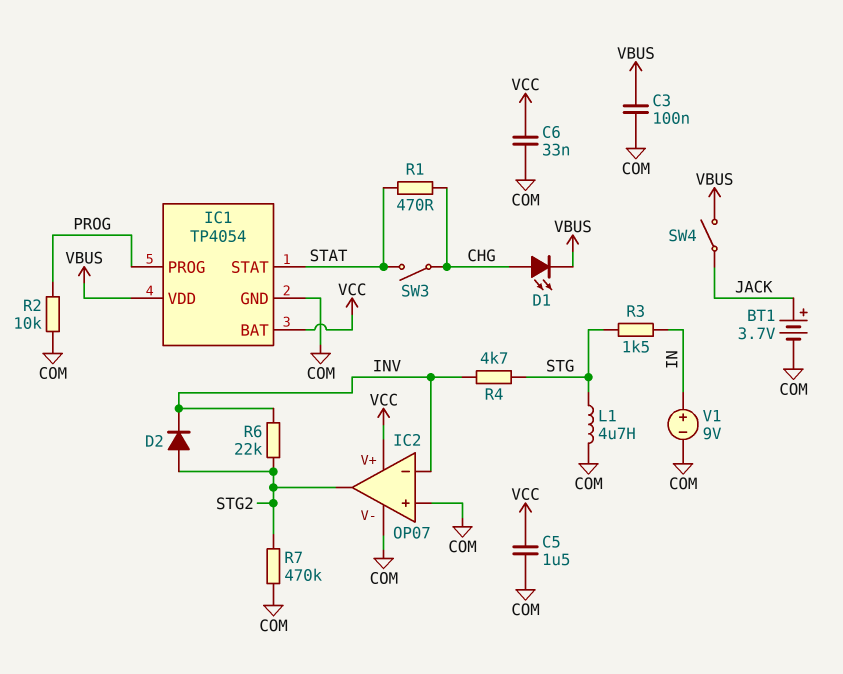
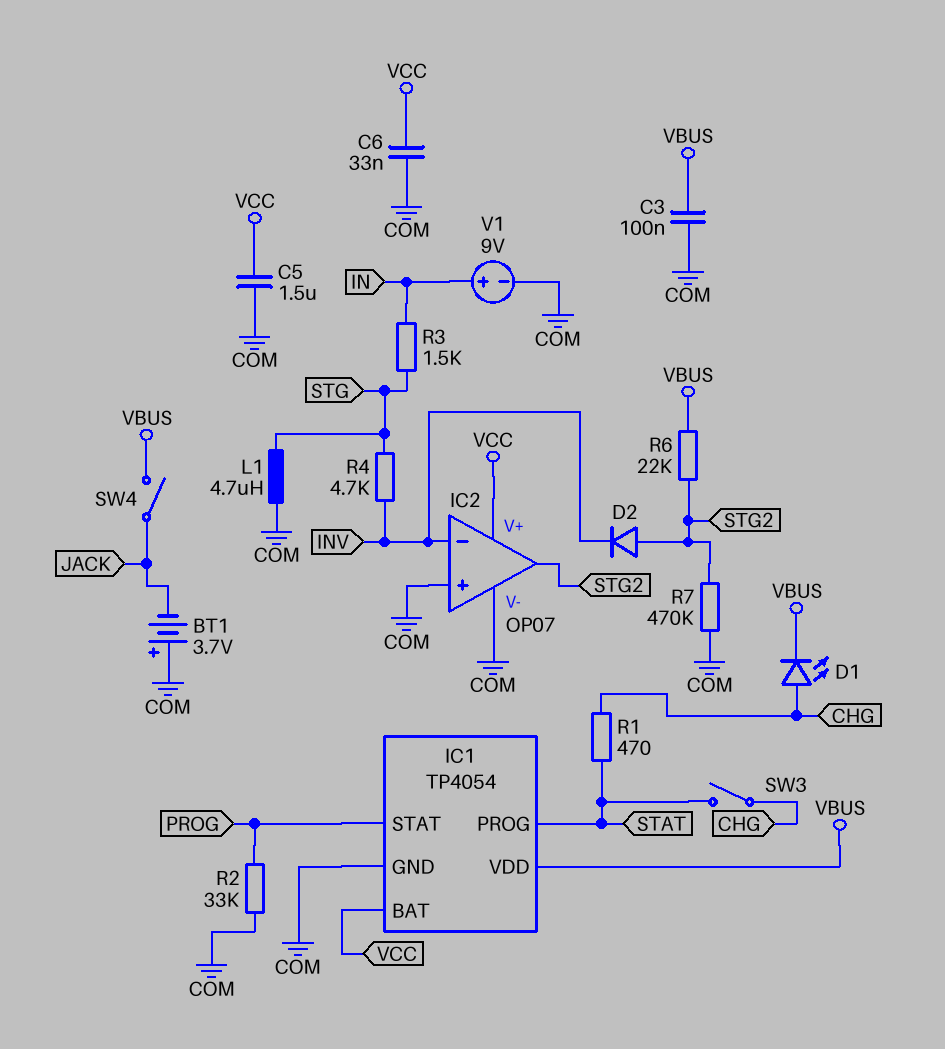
BT1: 3.7V (plus JACK, minus COM) -> 3.7V (plus COM, minus JACK)
IC1 pin PROG: PROG -> STAT
IC1 pin STAT: STAT -> PROG
R2: 10k (COM, PROG) -> 33k (COM, PROG)
R6: 22k (INV, STG2) -> 22k (STG2, VBUS)

